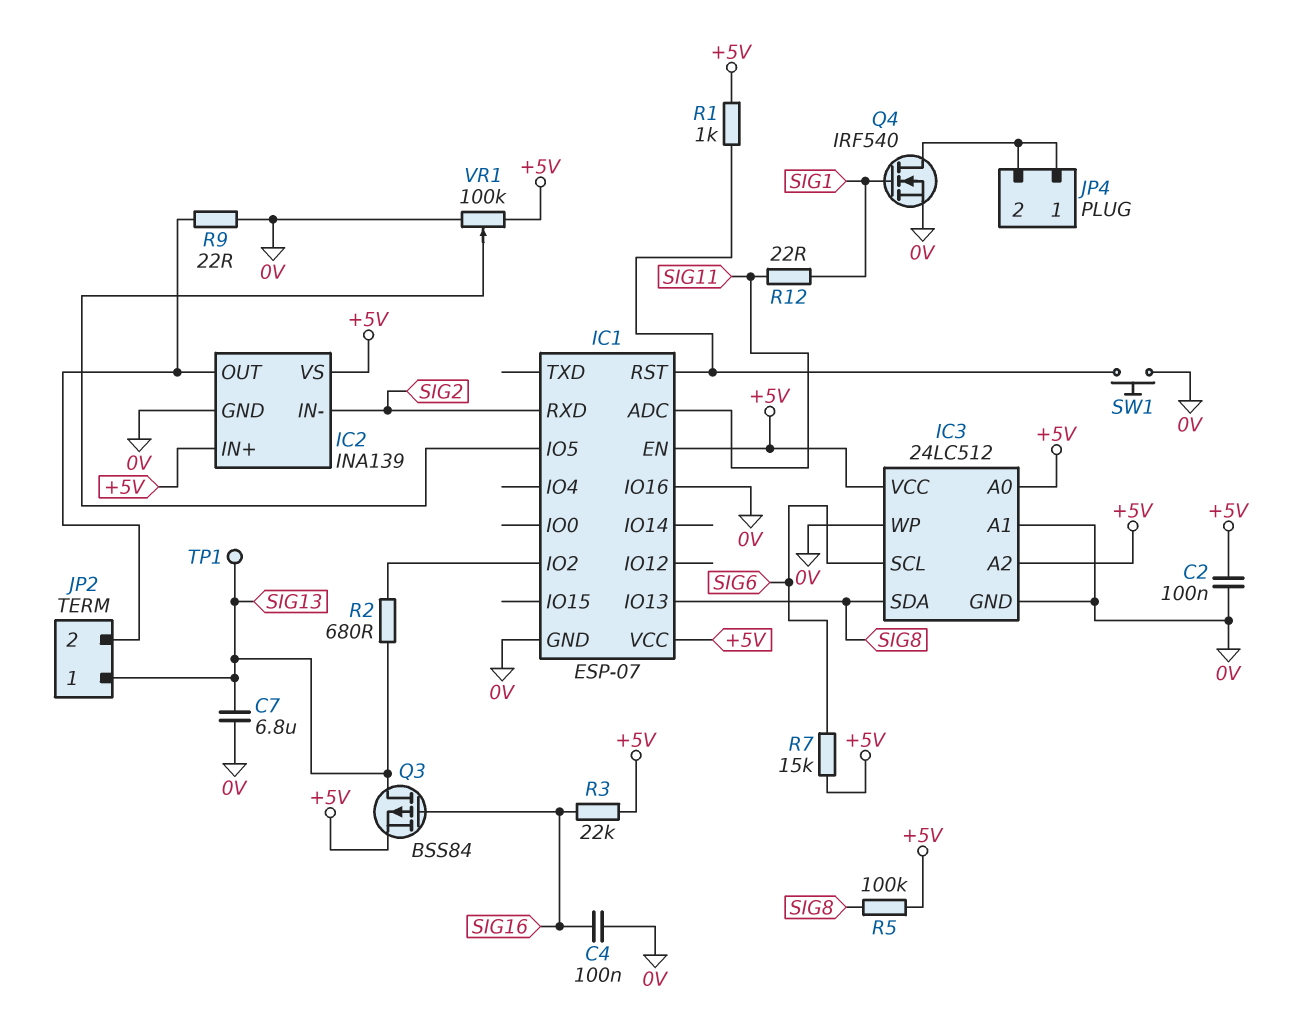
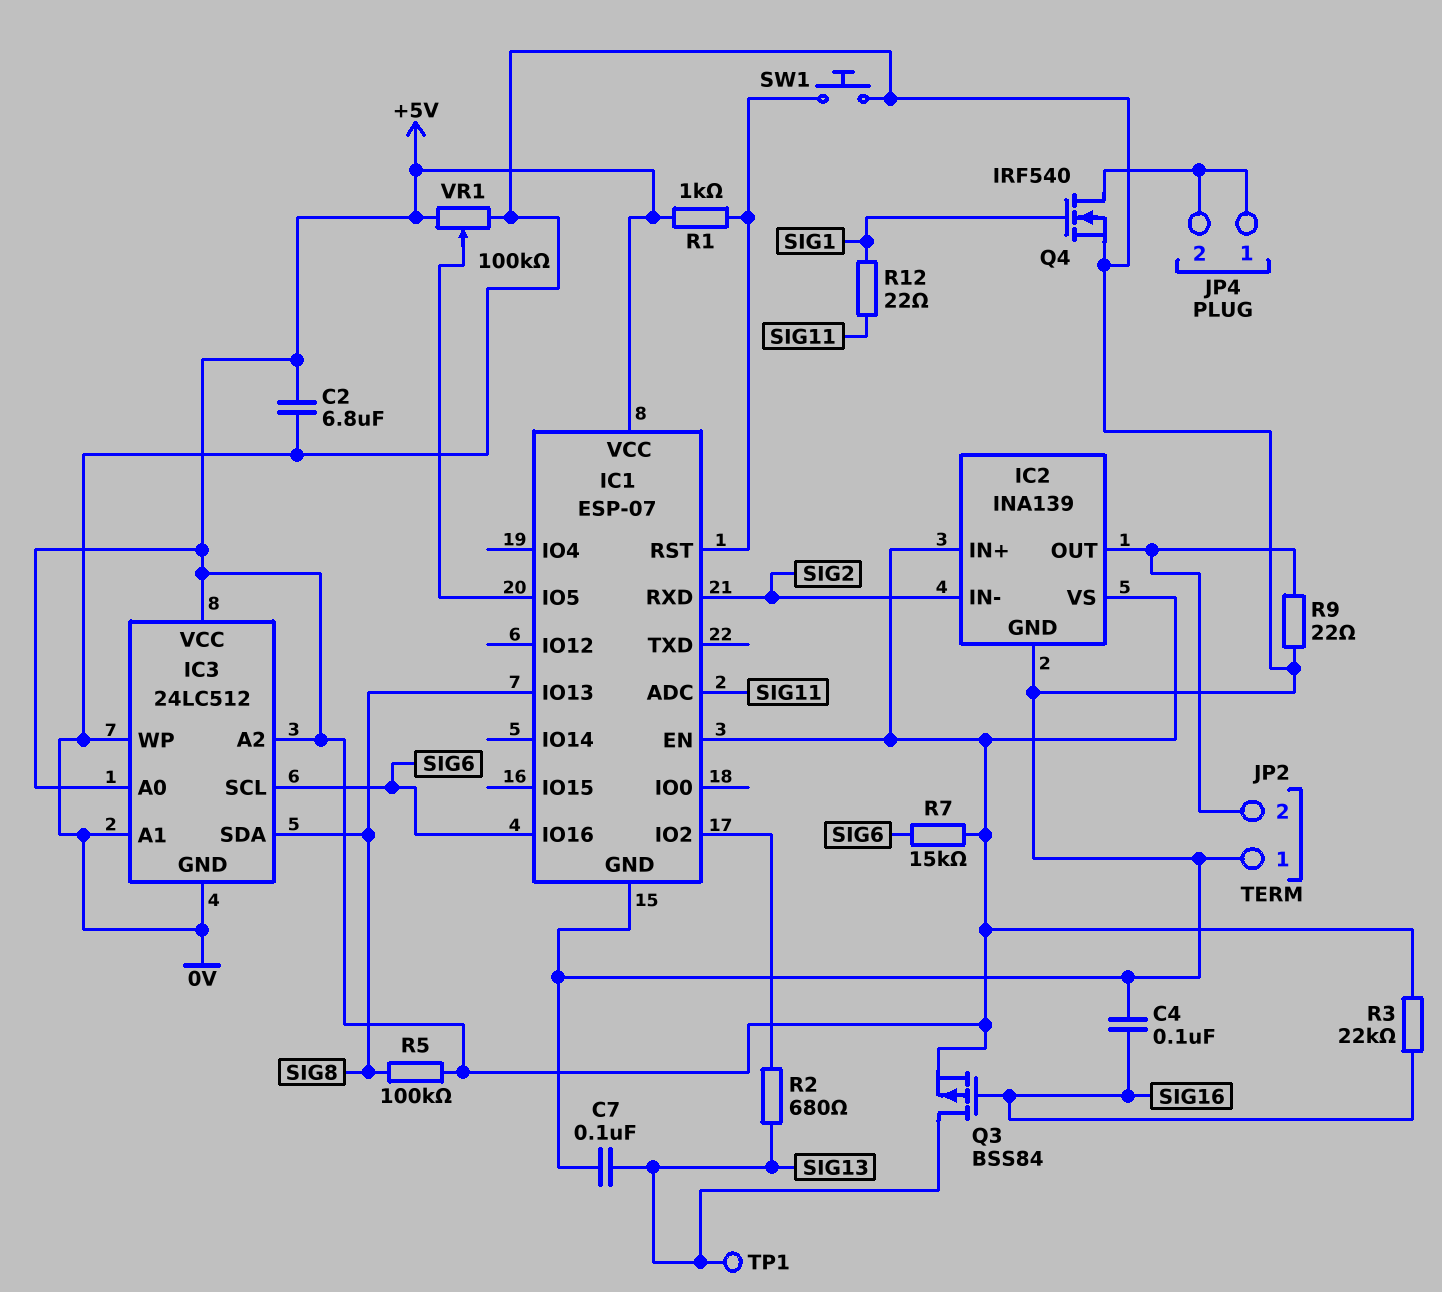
C2: 100nF (+5V, 0V) -> 6.8uF (+5V, 0V)
C7: 6.8uF (0V, SIG13) -> 100nF (0V, SIG13)
IC1 pin IO16: 0V -> SIG6
JP2 pin 1: SIG13 -> 0V

